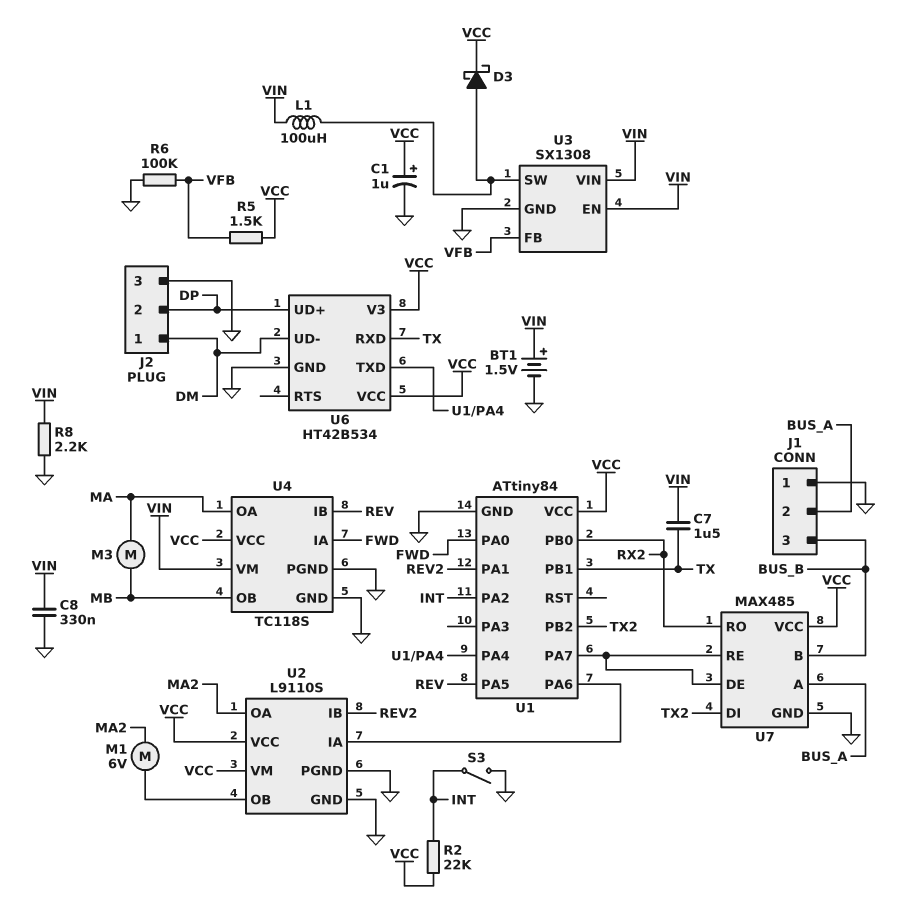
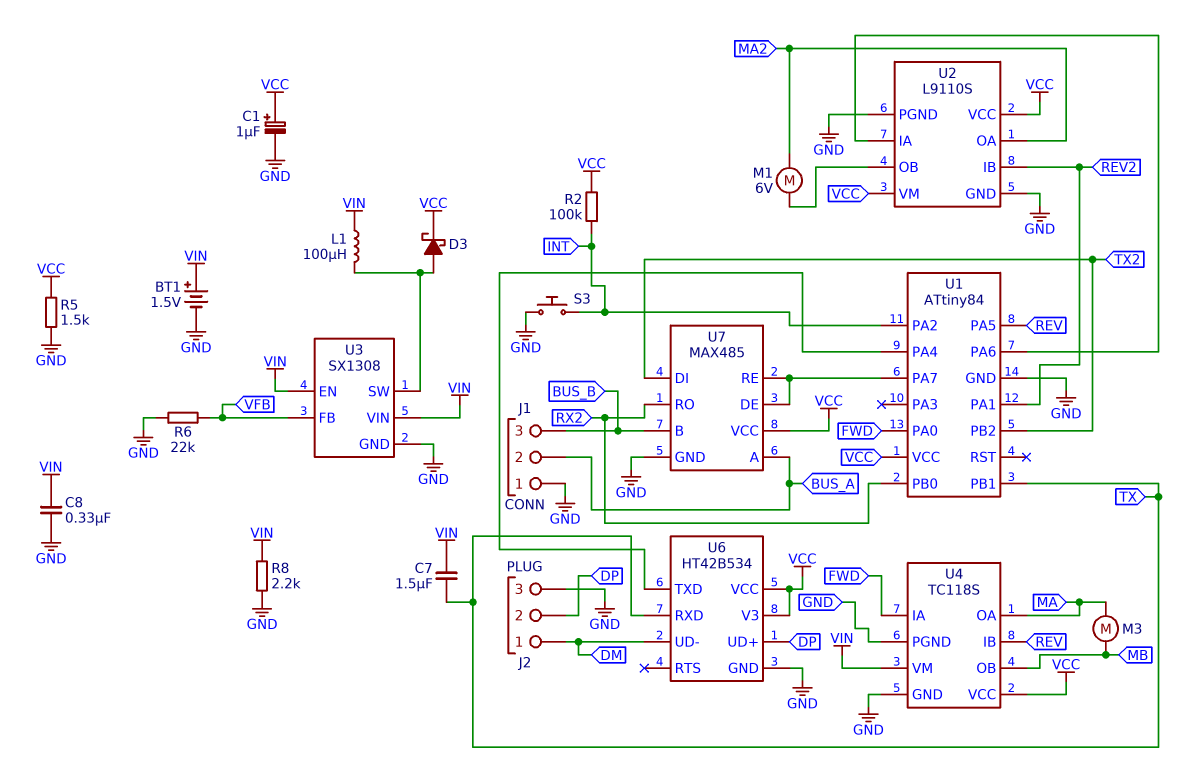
R2: 22k (INT, VCC) -> 100k (INT, VCC)
R5: 1.5k (VCC, VFB) -> 1.5k (GND, VCC)
R6: 100k (GND, VFB) -> 22k (GND, VFB)
S3: switch (GND, INT) -> button (GND, INT)

